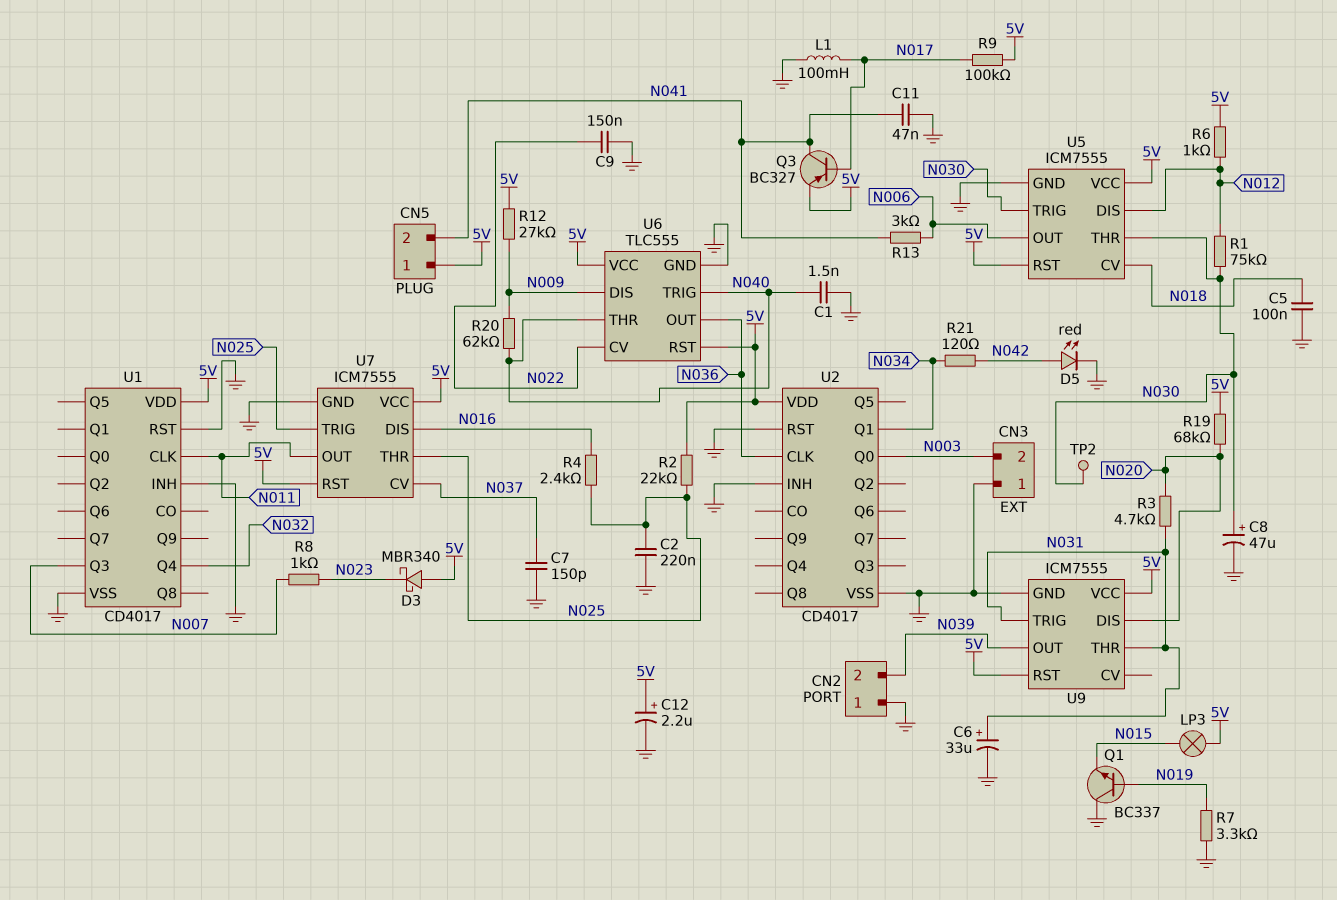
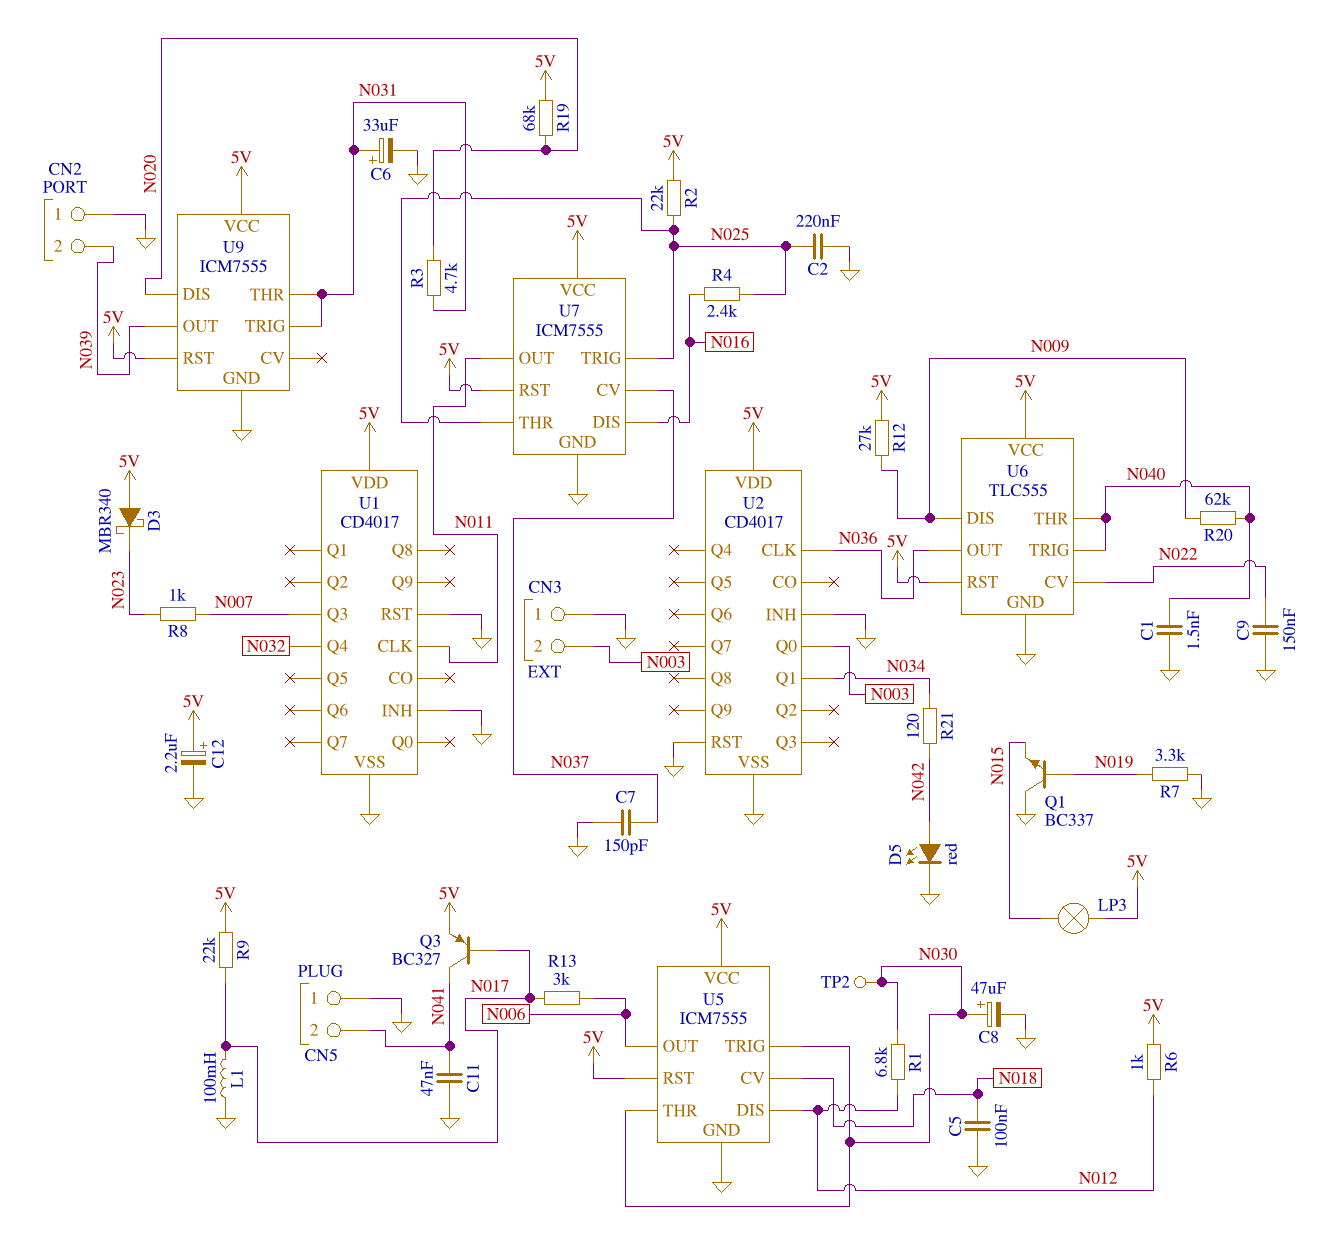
CN5 pin 1: 5V -> GND
R1: 75k (N012, N030) -> 6.8k (N012, N030)
R9: 100k (5V, N017) -> 22k (5V, N017)
R13: 3k (N006, N041) -> 3k (N006, N017)

